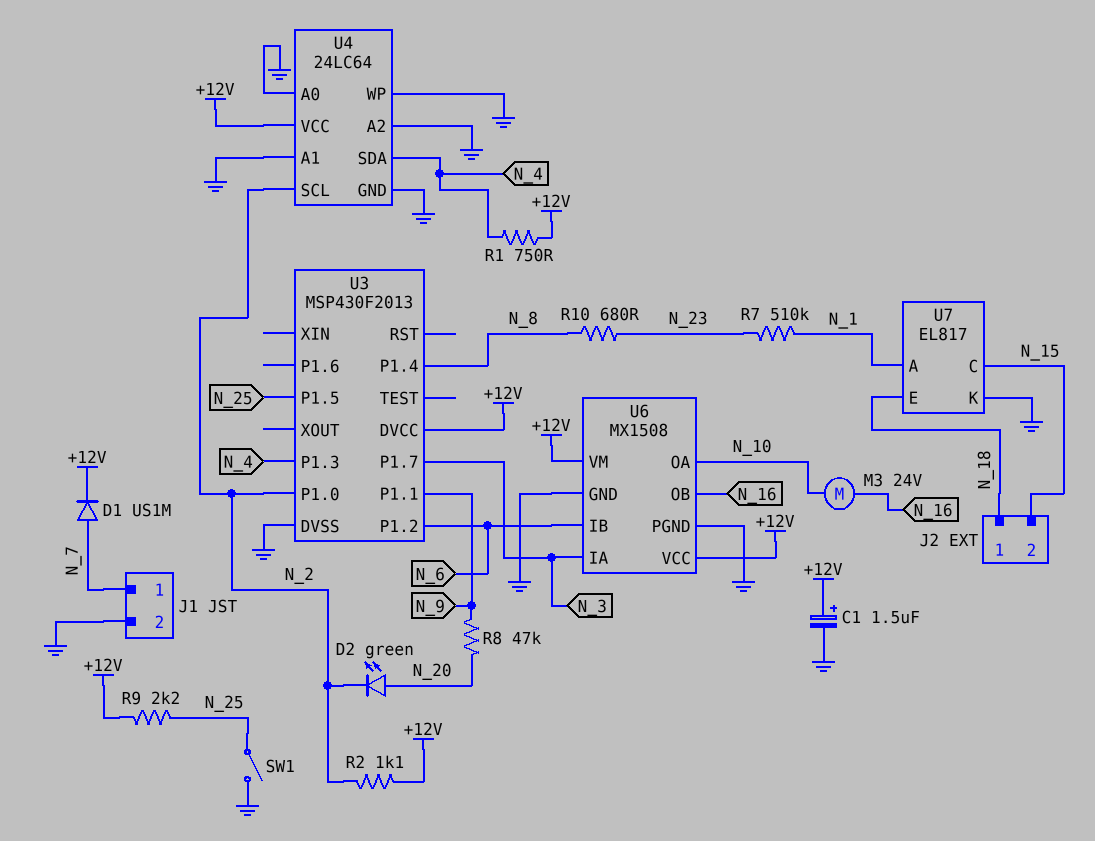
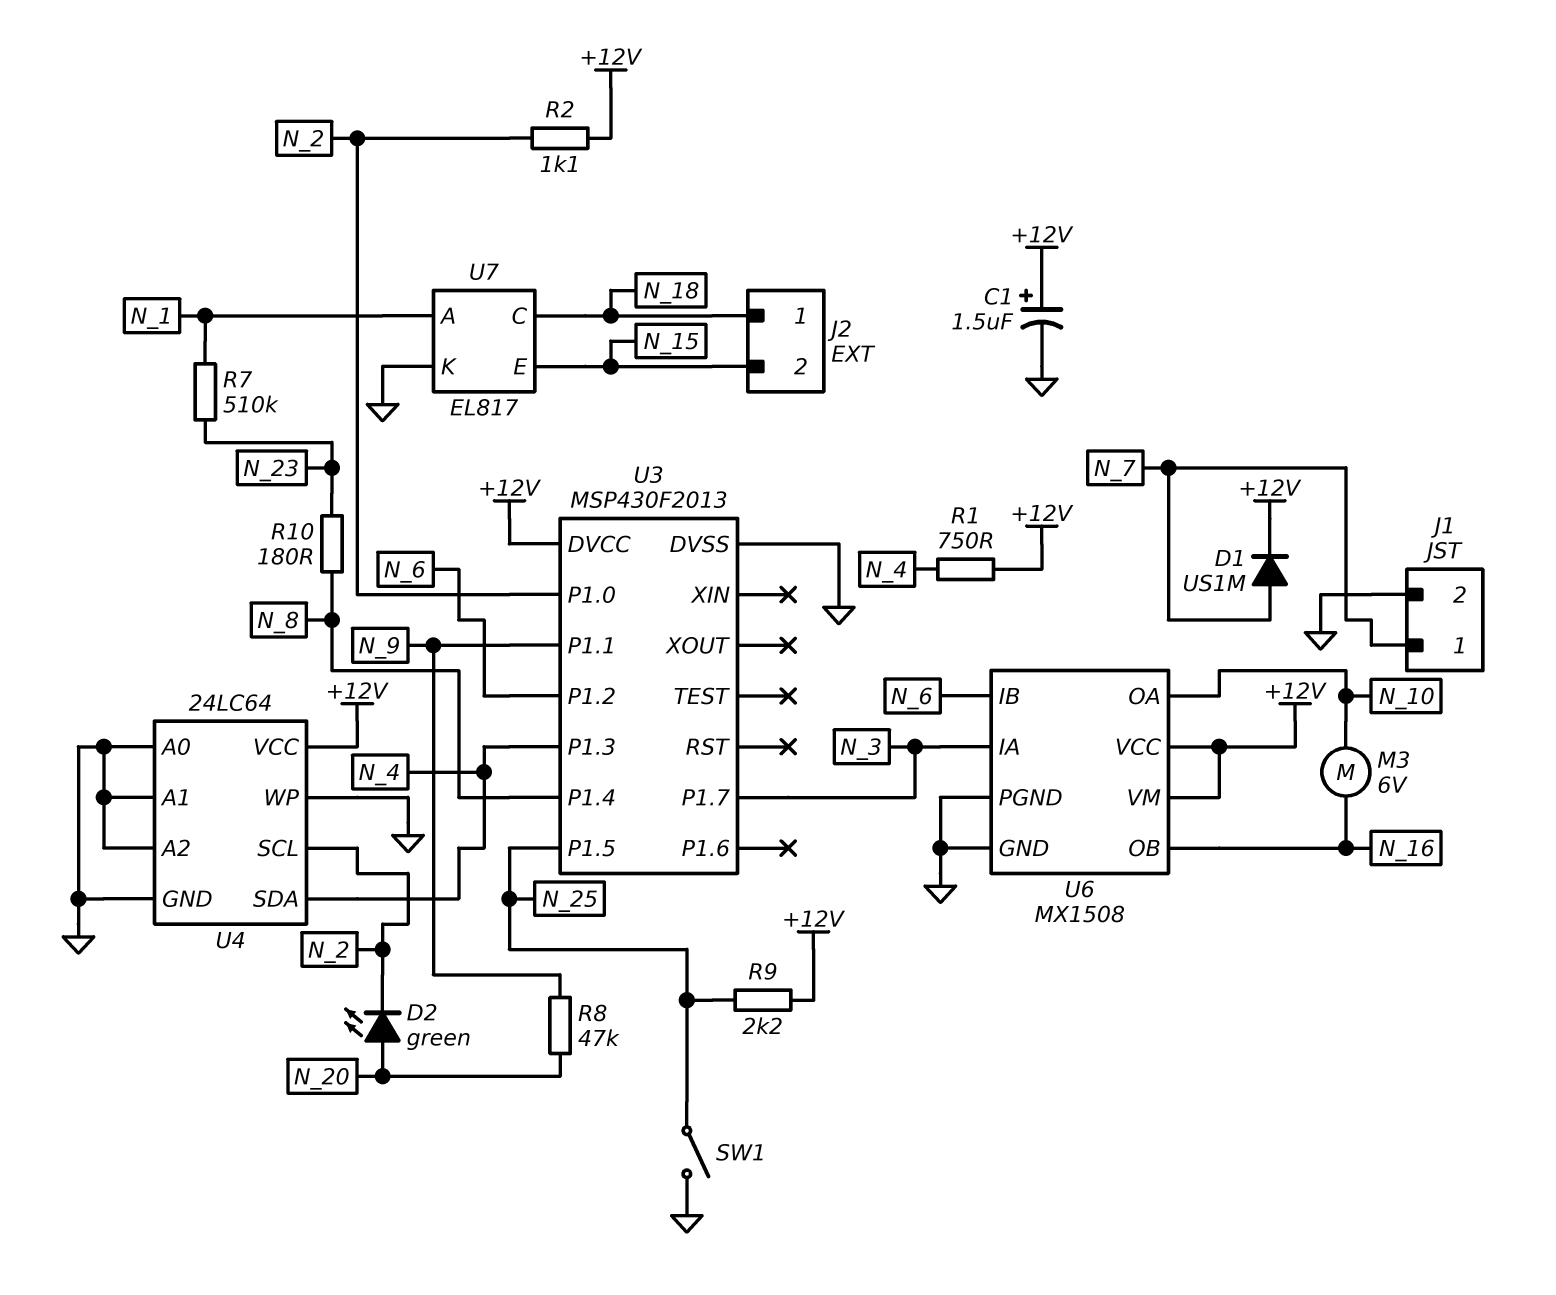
M3: motor 24V (N_10, N_16) -> motor 6V (N_10, N_16)
R10: 680 (N_8, N_23) -> 180 (N_8, N_23)
U7 pin C: N_15 -> N_18
U7 pin E: N_18 -> N_15

